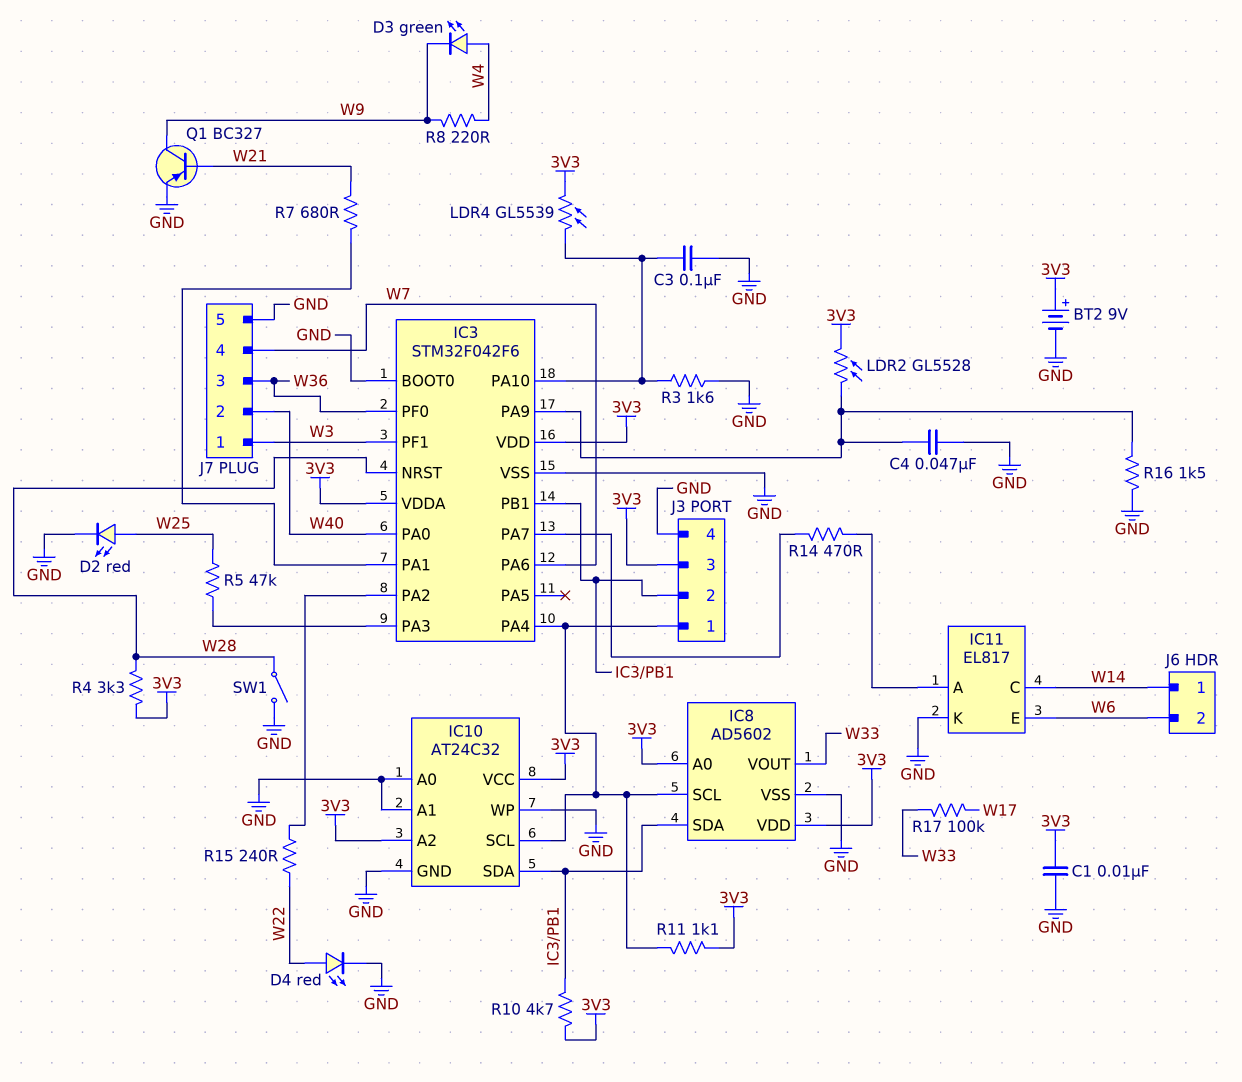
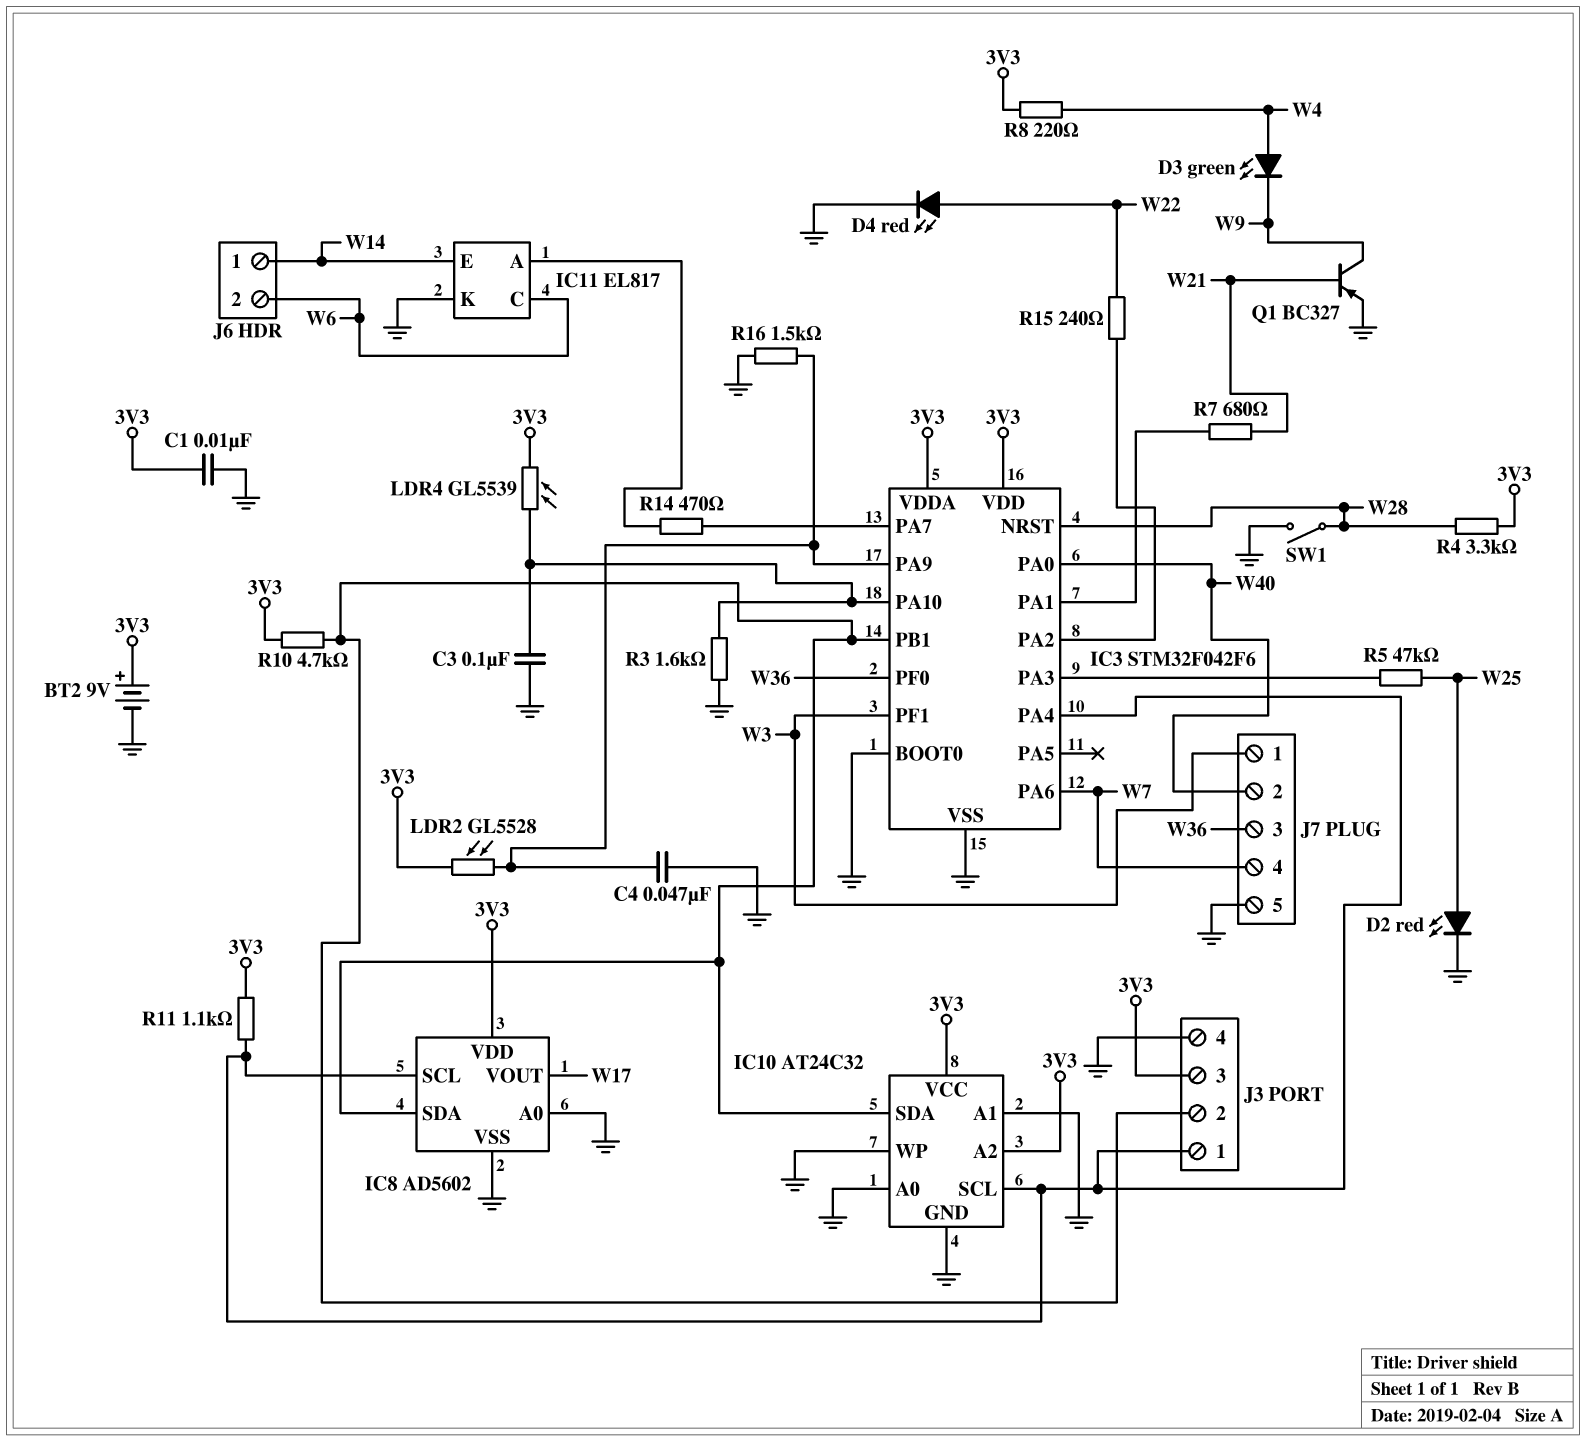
IC8 pin A0: 3V3 -> GND
IC8 pin VOUT: W33 -> W17
IC11 pin C: W14 -> W6
IC11 pin E: W6 -> W14
R8: 220 (W4, W9) -> 220 (3V3, W4)
R17: 100k (W17, W33) -> none

